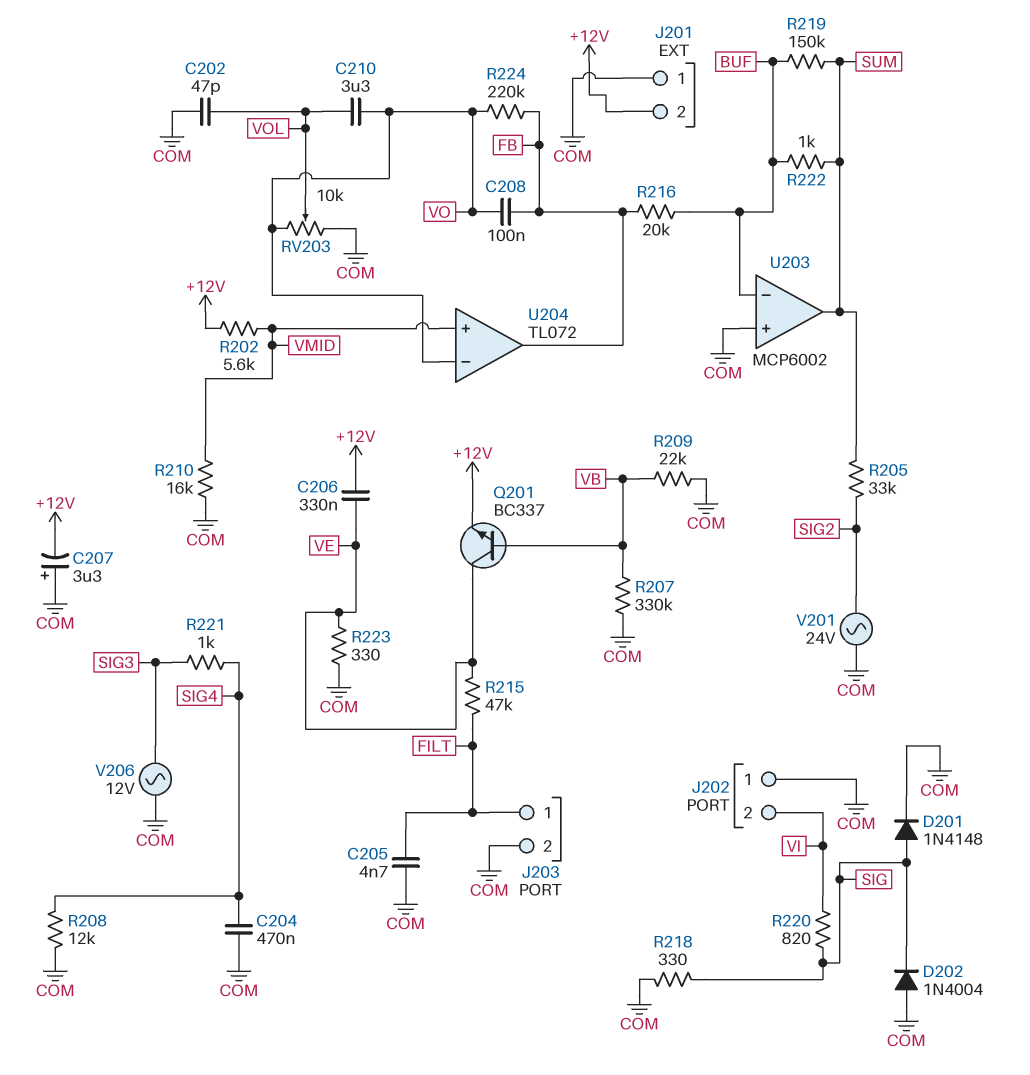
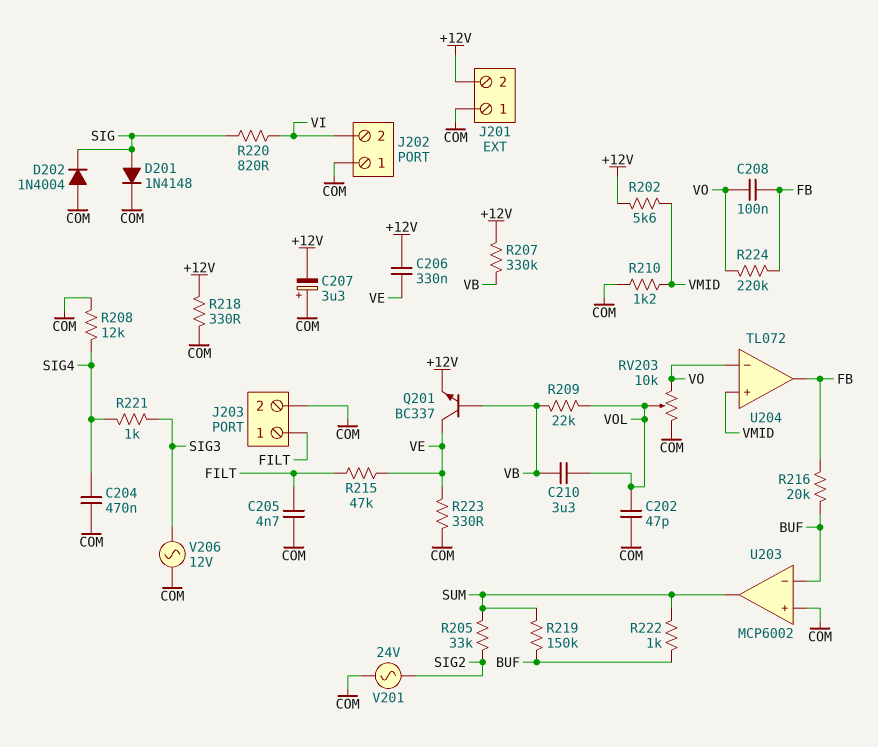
C210: 3.3uF (VO, VOL) -> 3.3uF (VB, VOL)
R207: 330k (COM, VB) -> 330k (+12V, VB)
R209: 22k (COM, VB) -> 22k (VB, VOL)
R210: 16k (COM, VMID) -> 1.2k (COM, VMID)
R218: 330 (COM, SIG) -> 330 (+12V, COM)

